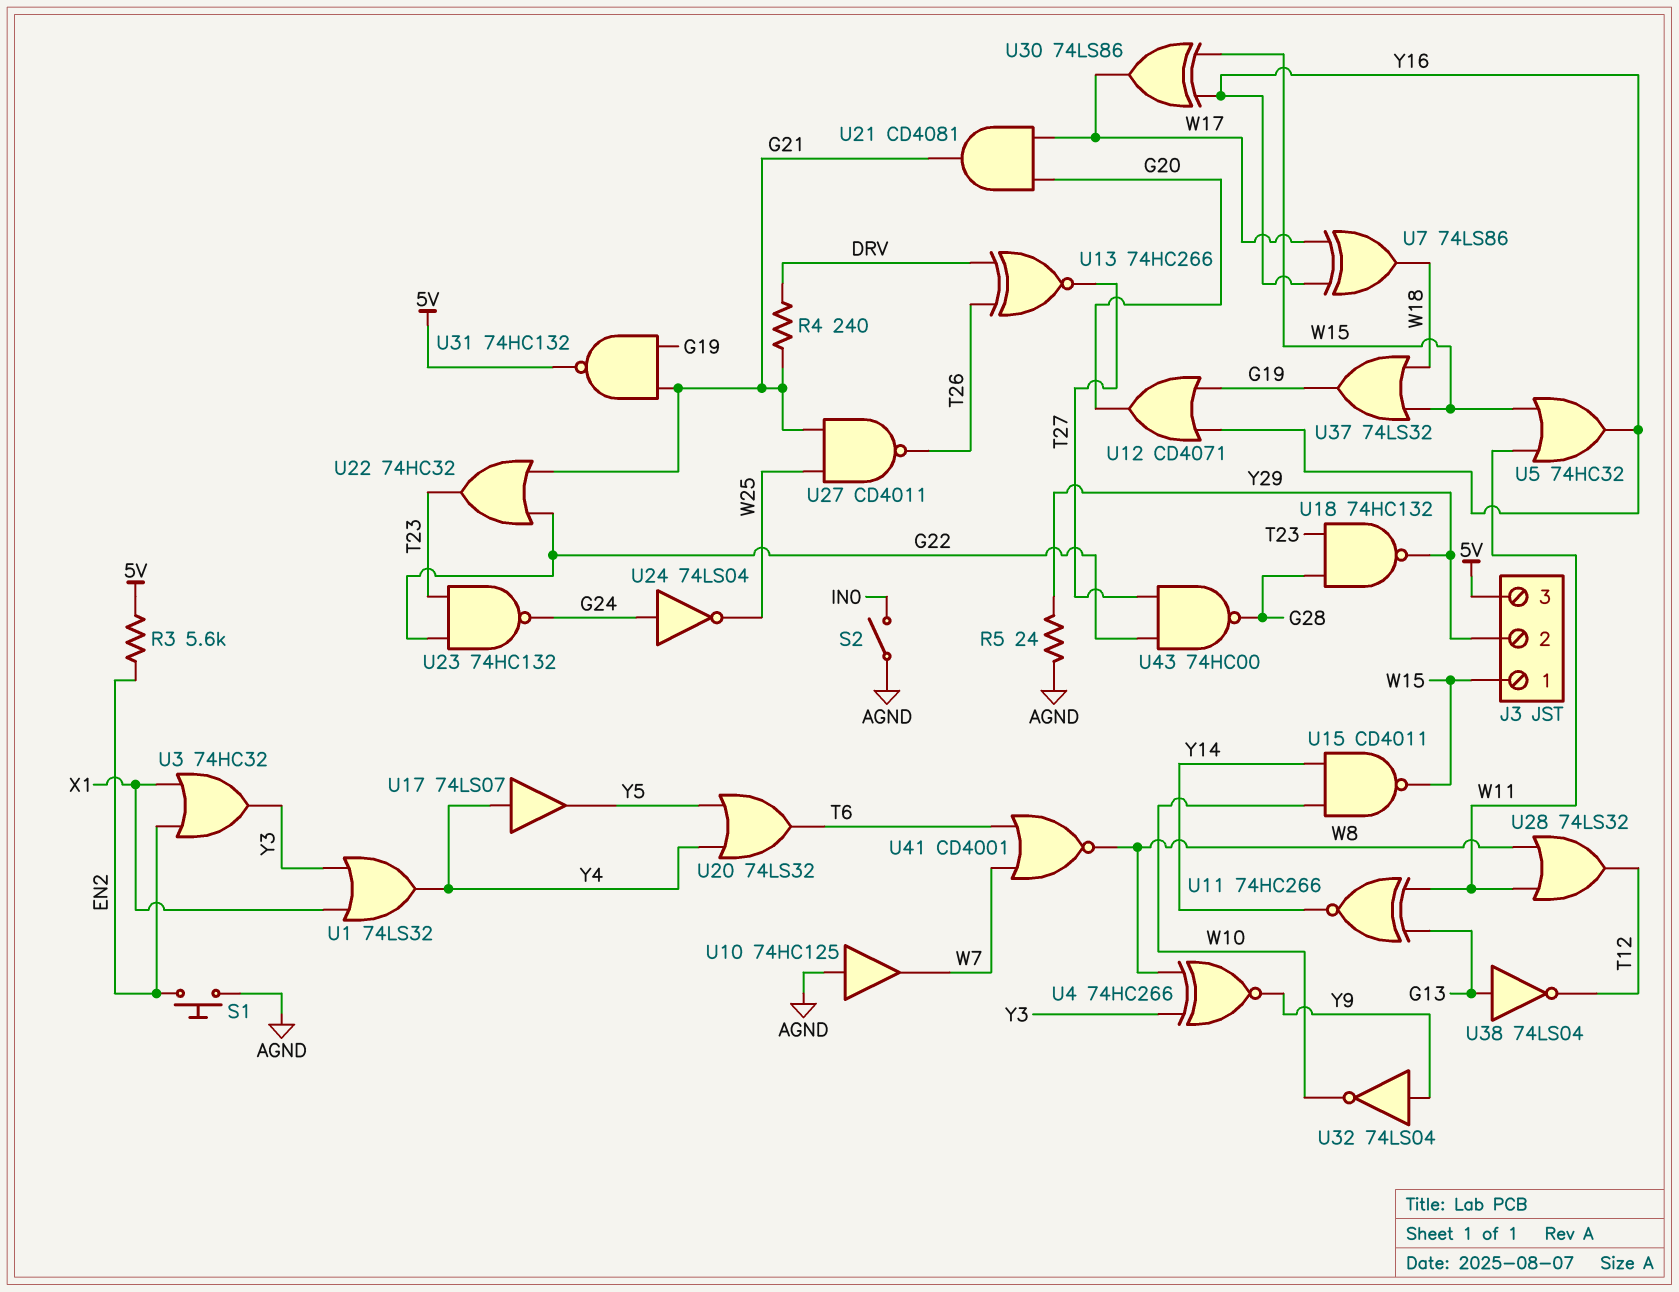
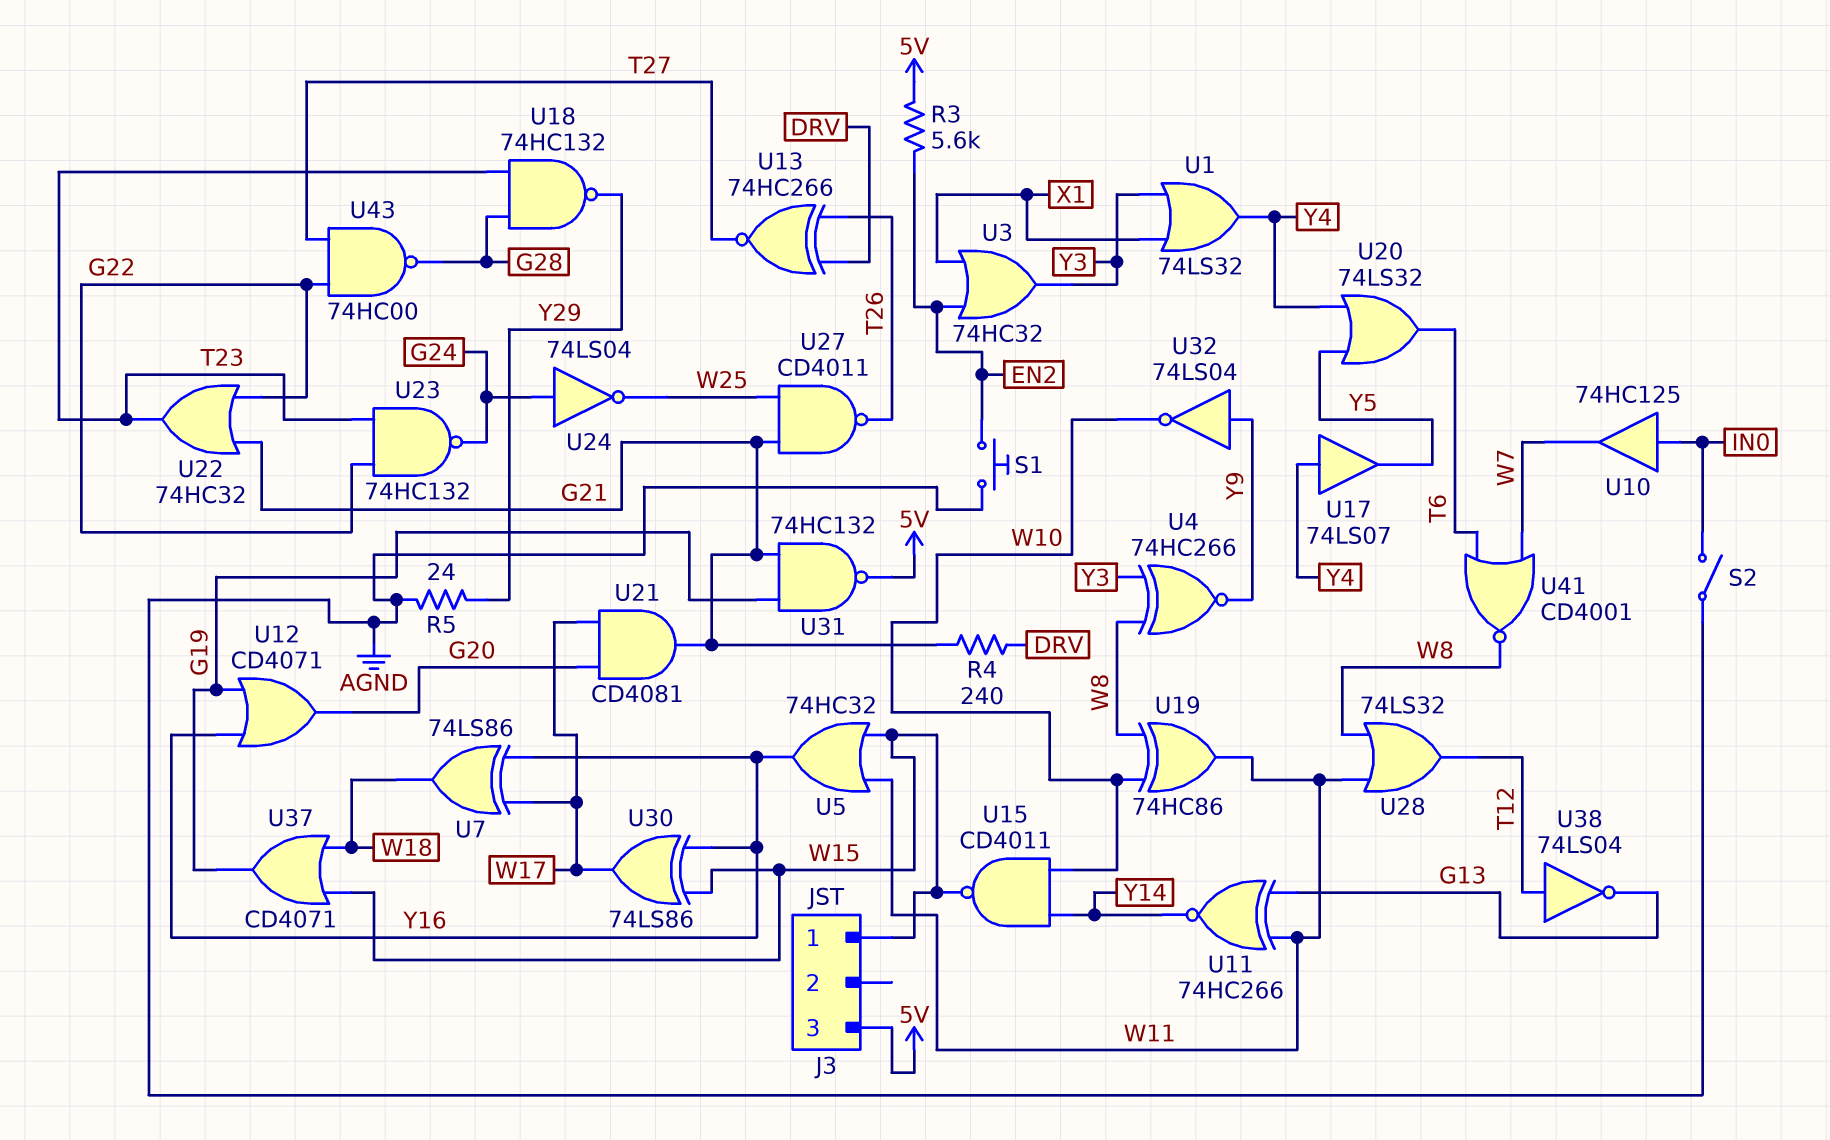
J3 pin 2: Y29 -> none
U10: buffer 74HC125 (in AGND, out W7) -> buffer 74HC125 (in IN0, out W7)
U19: none -> XOR 74HC86 (in W8, in W10, out W11)
U37: OR 74LS32 (in W15, in W18, out G19) -> OR CD4071 (in W15, in W18, out G19)
U38: NOT 74LS04 (in G13, out T12) -> NOT 74LS04 (in T12, out G13)

